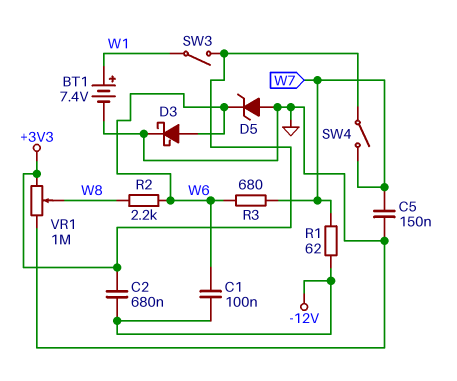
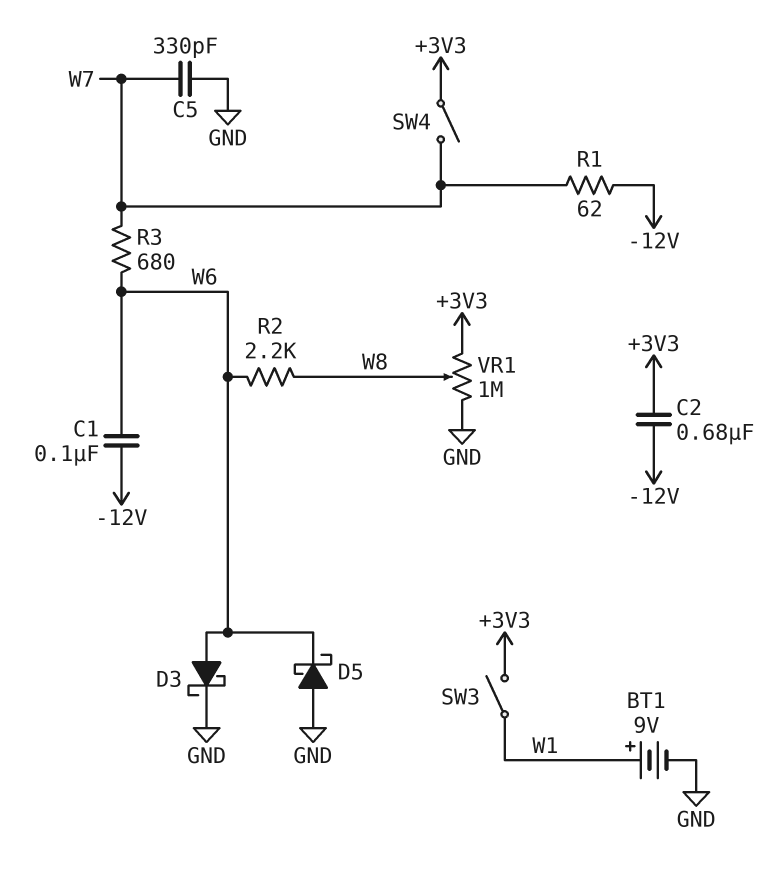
BT1: 7.4V (plus W1, minus GND) -> 9V (plus W1, minus GND)
C5: 150nF (GND, W7) -> 330pF (GND, W7)
D5: zener (A GND, K W6) -> schottky (A GND, K W6)

